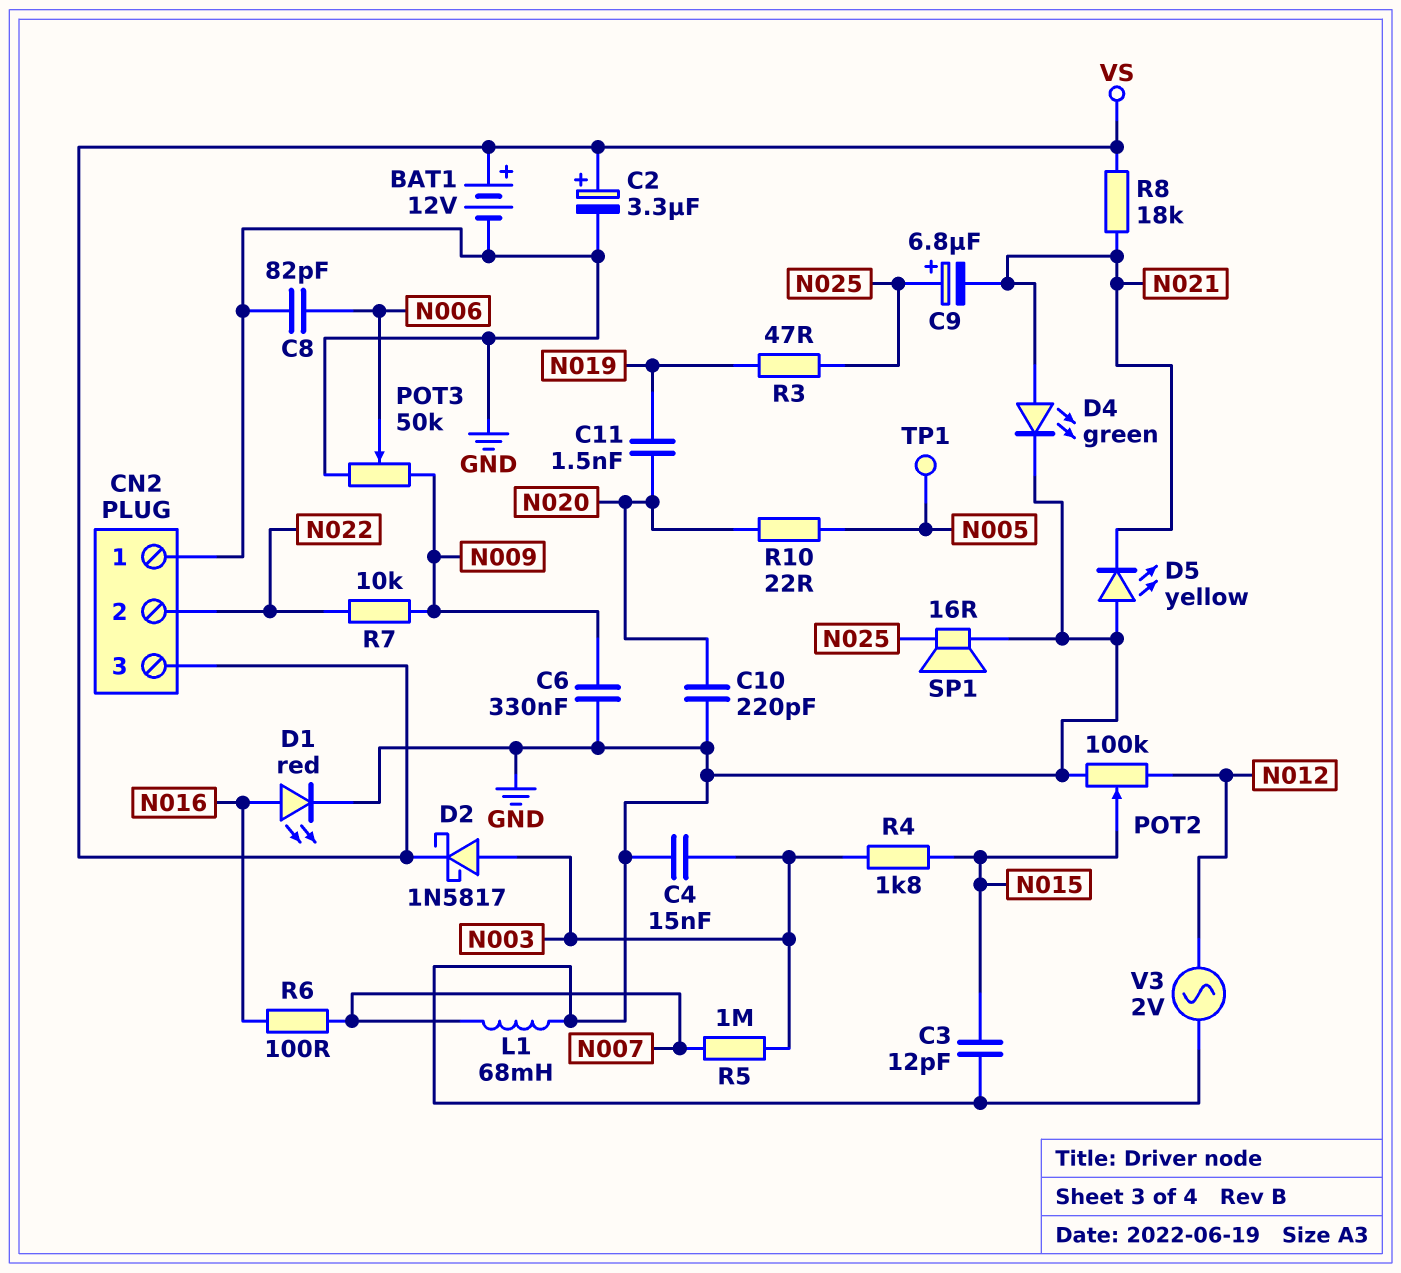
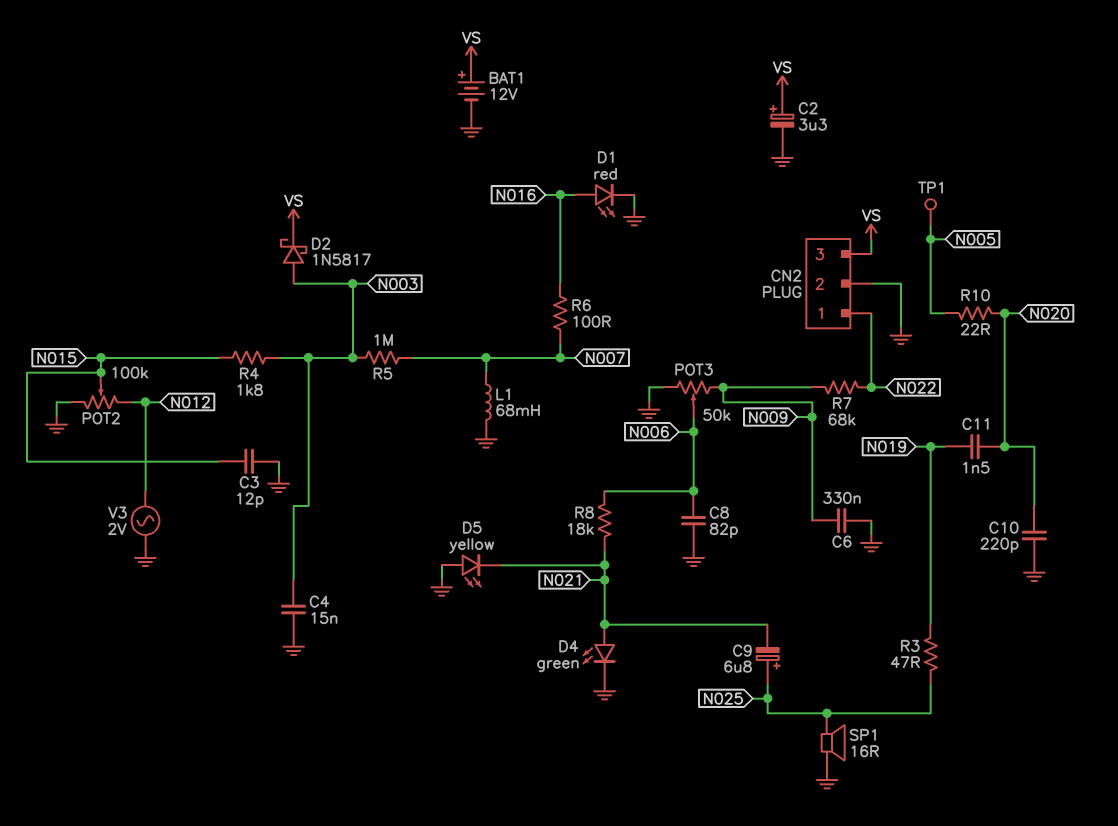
CN2 pin 1: GND -> N022
CN2 pin 2: N022 -> GND
R7: 10k (N009, N022) -> 68k (N009, N022)
R8: 18k (N021, VS) -> 18k (N006, N021)

